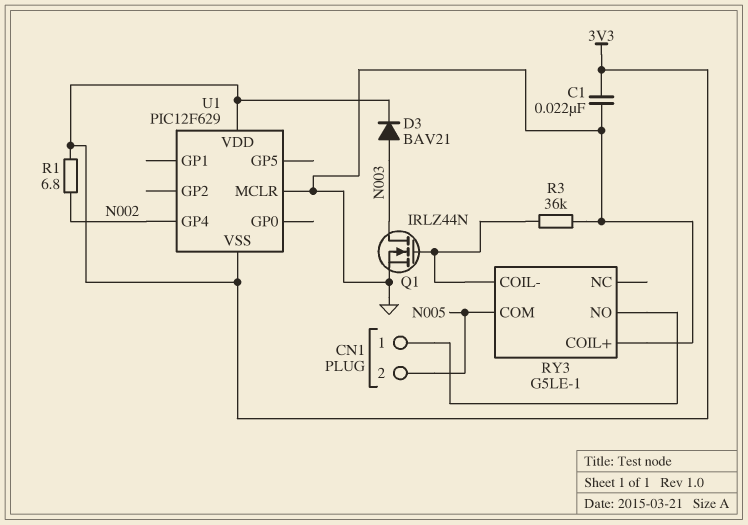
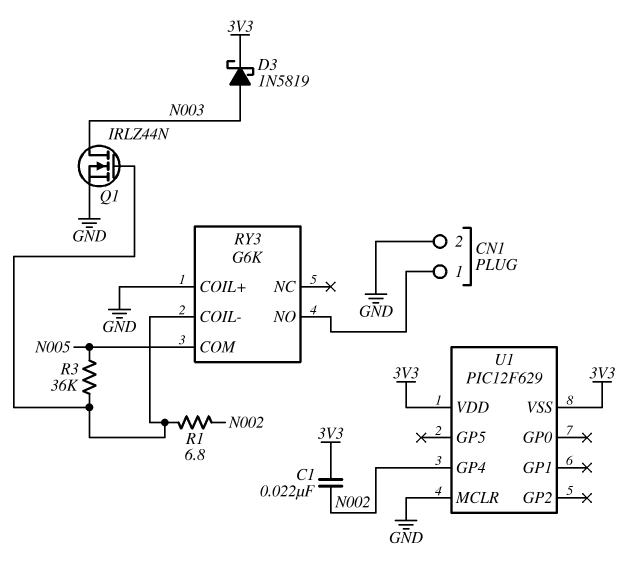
C1: 22nF (3V3, GND) -> 22nF (3V3, N002)
CN1 pin 2: N005 -> GND
D3: diode BAV21 (A N003, K 3V3) -> schottky 1N5819 (A N003, K 3V3)
R1: 6.8 (3V3, N002) -> 6.8 (N002, RY3/COIL-)
R3: 36k (GND, RY3/COIL-) -> 36k (N005, RY3/COIL-)
RY3: G5LE-1 -> G6K

